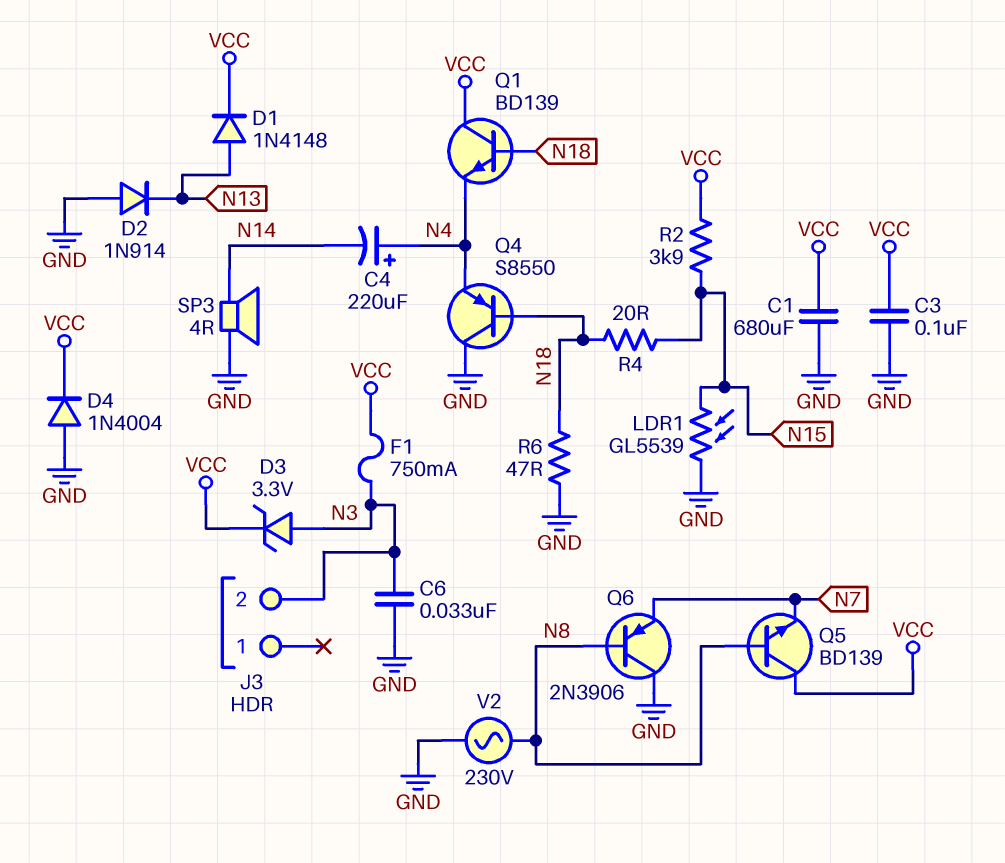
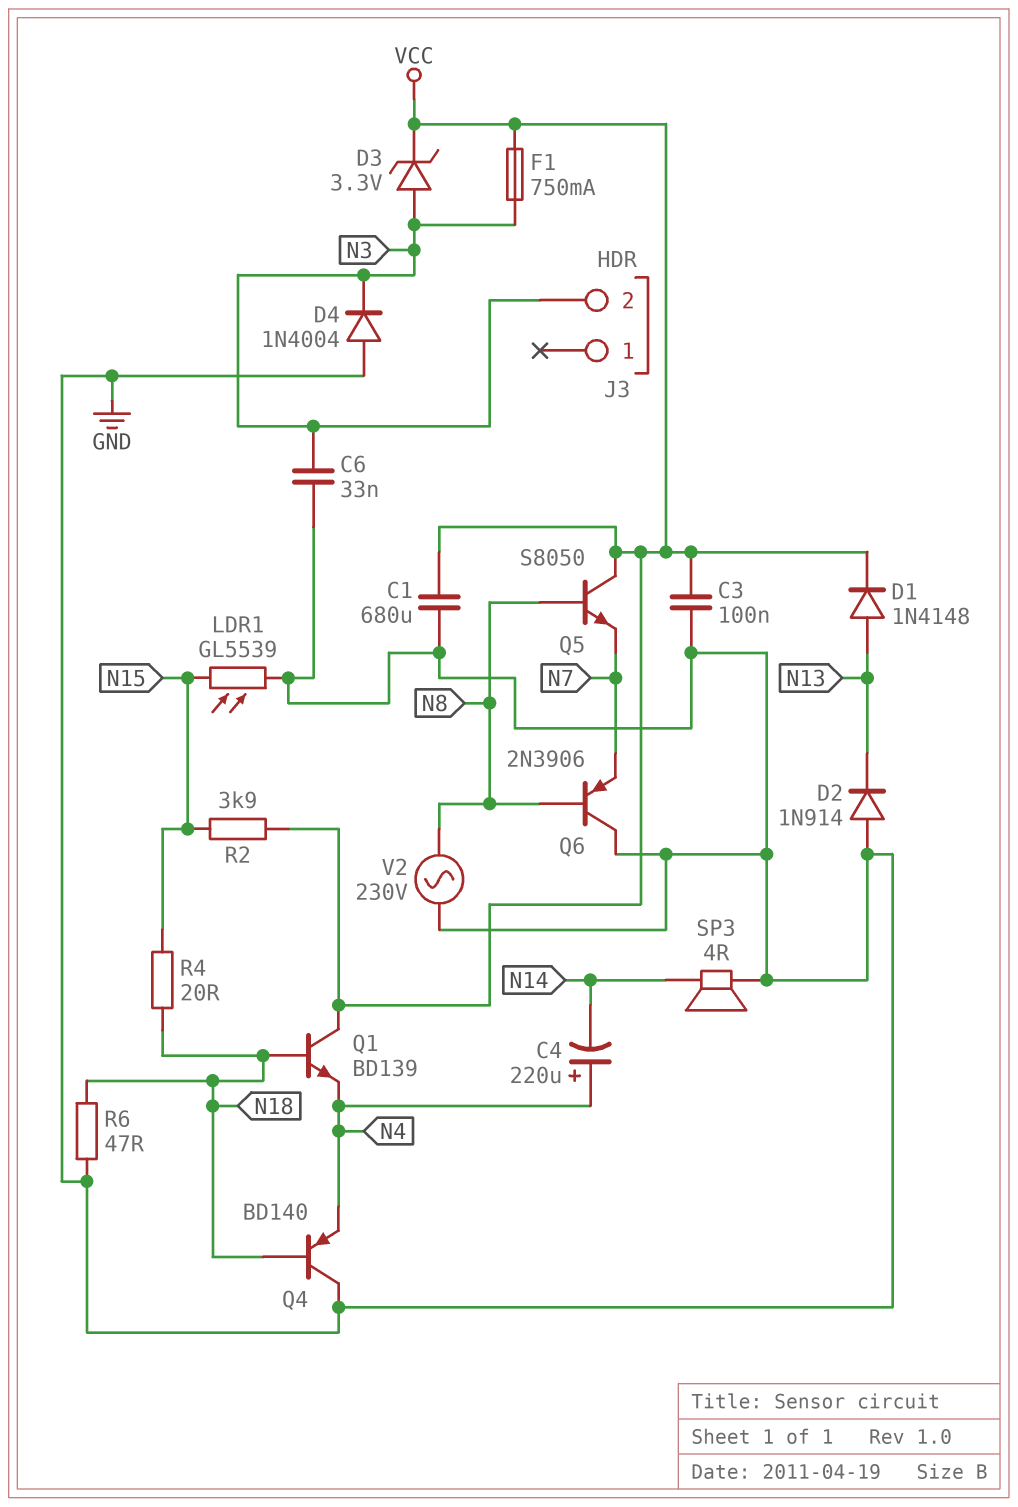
D4: diode 1N4004 (A GND, K VCC) -> diode 1N4004 (A GND, K N3)
Q4: PNP S8550 (B N18, C GND, E N4) -> PNP BD140 (B N18, C GND, E N4)
Q5: NPN BD139 (B N8, C VCC, E N7) -> NPN S8050 (B N8, C VCC, E N7)

